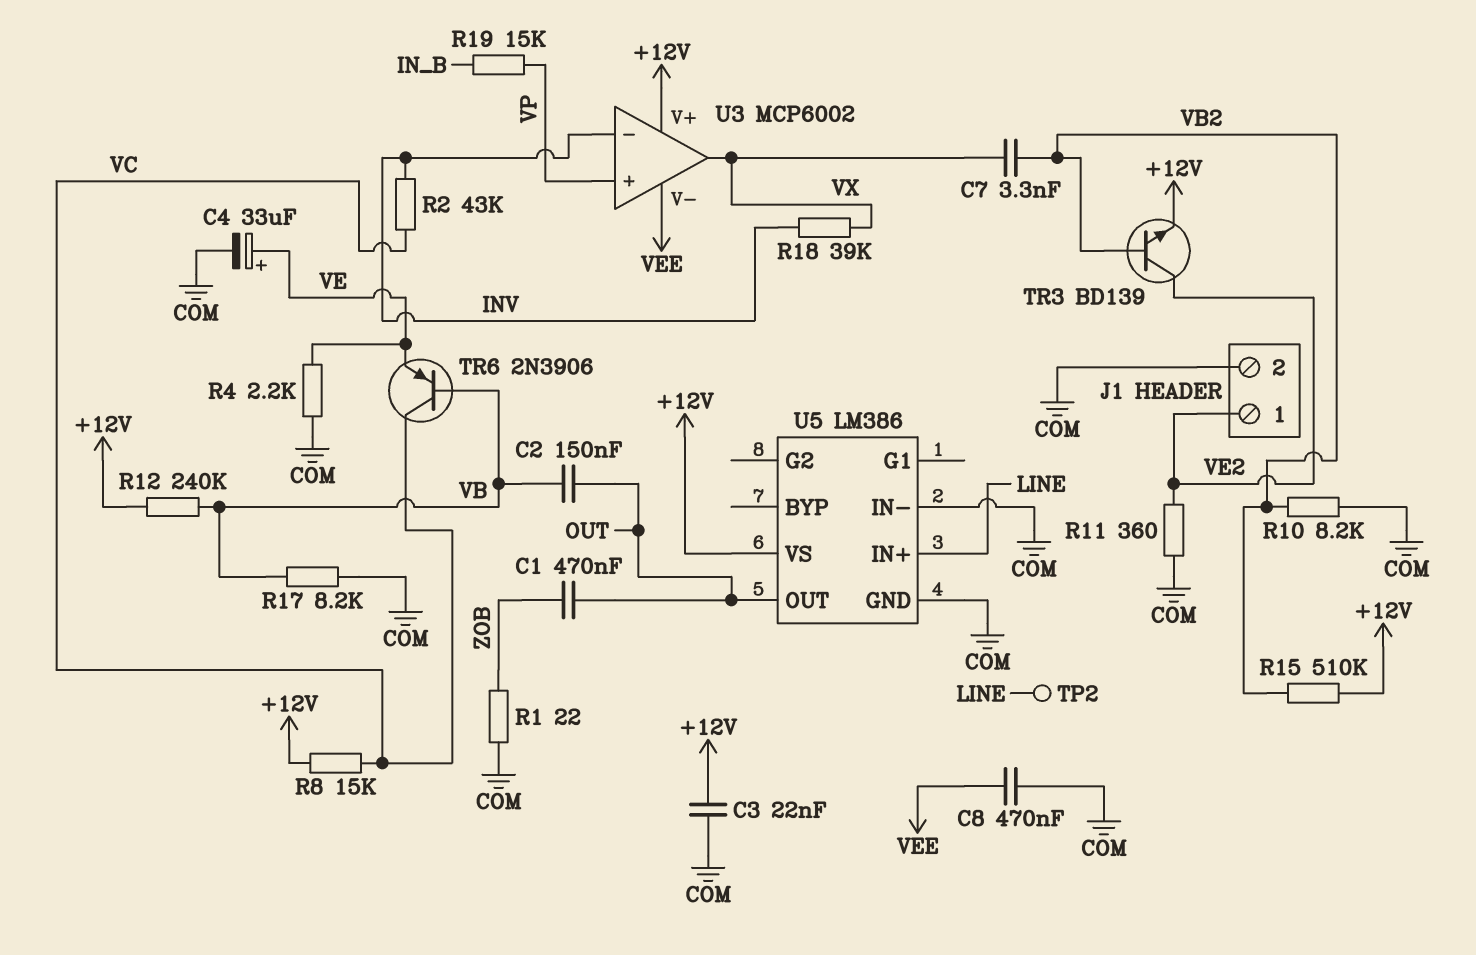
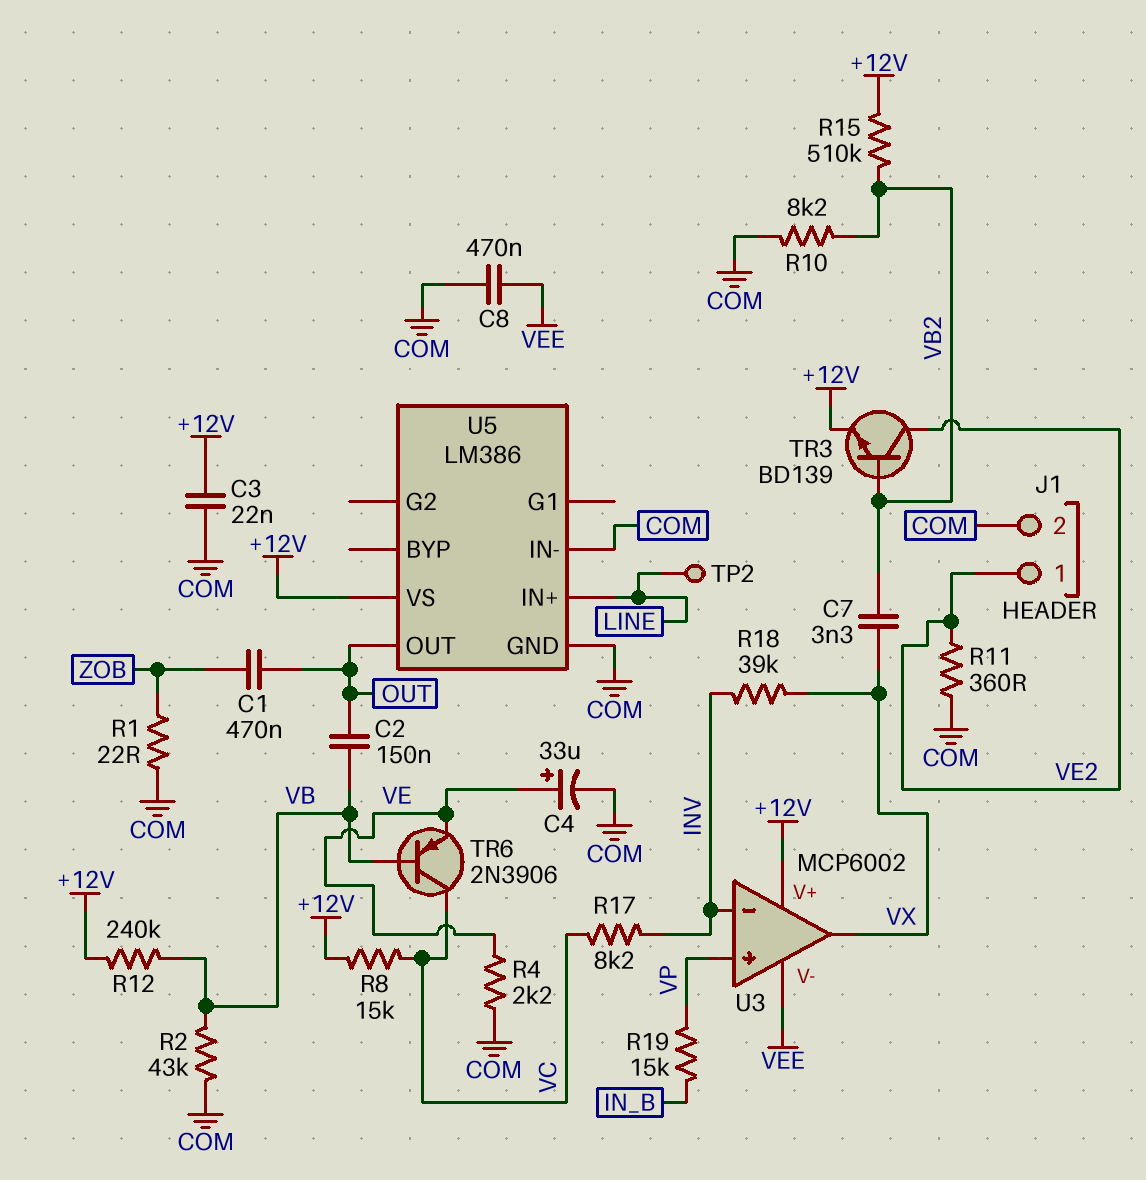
R2: 43k (INV, VC) -> 43k (COM, VB)
R17: 8.2k (COM, VB) -> 8.2k (INV, VC)

